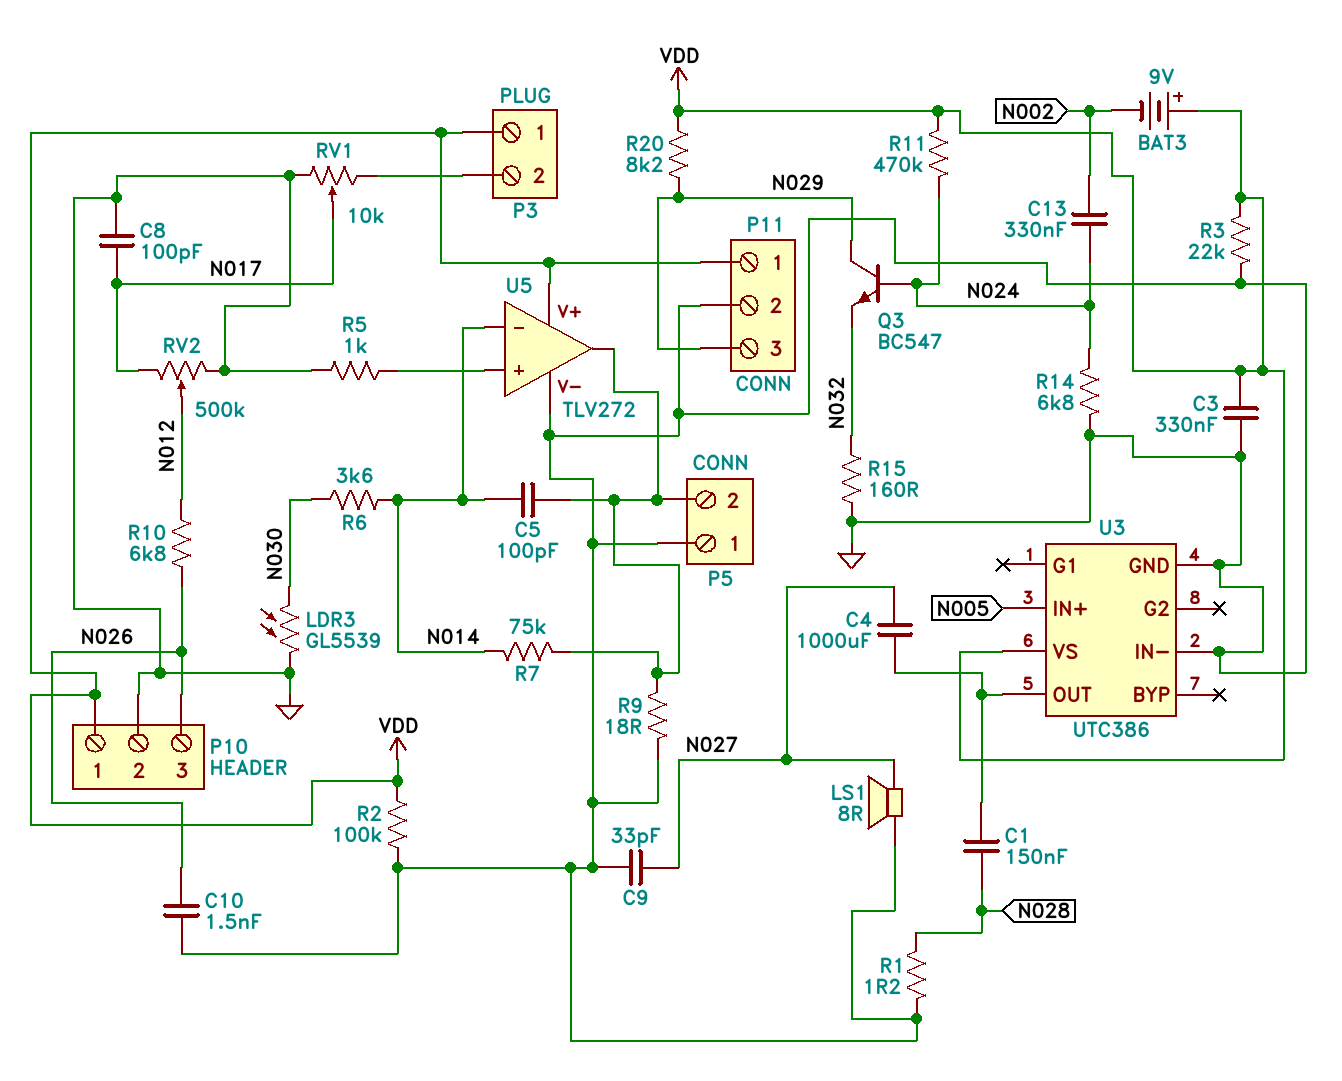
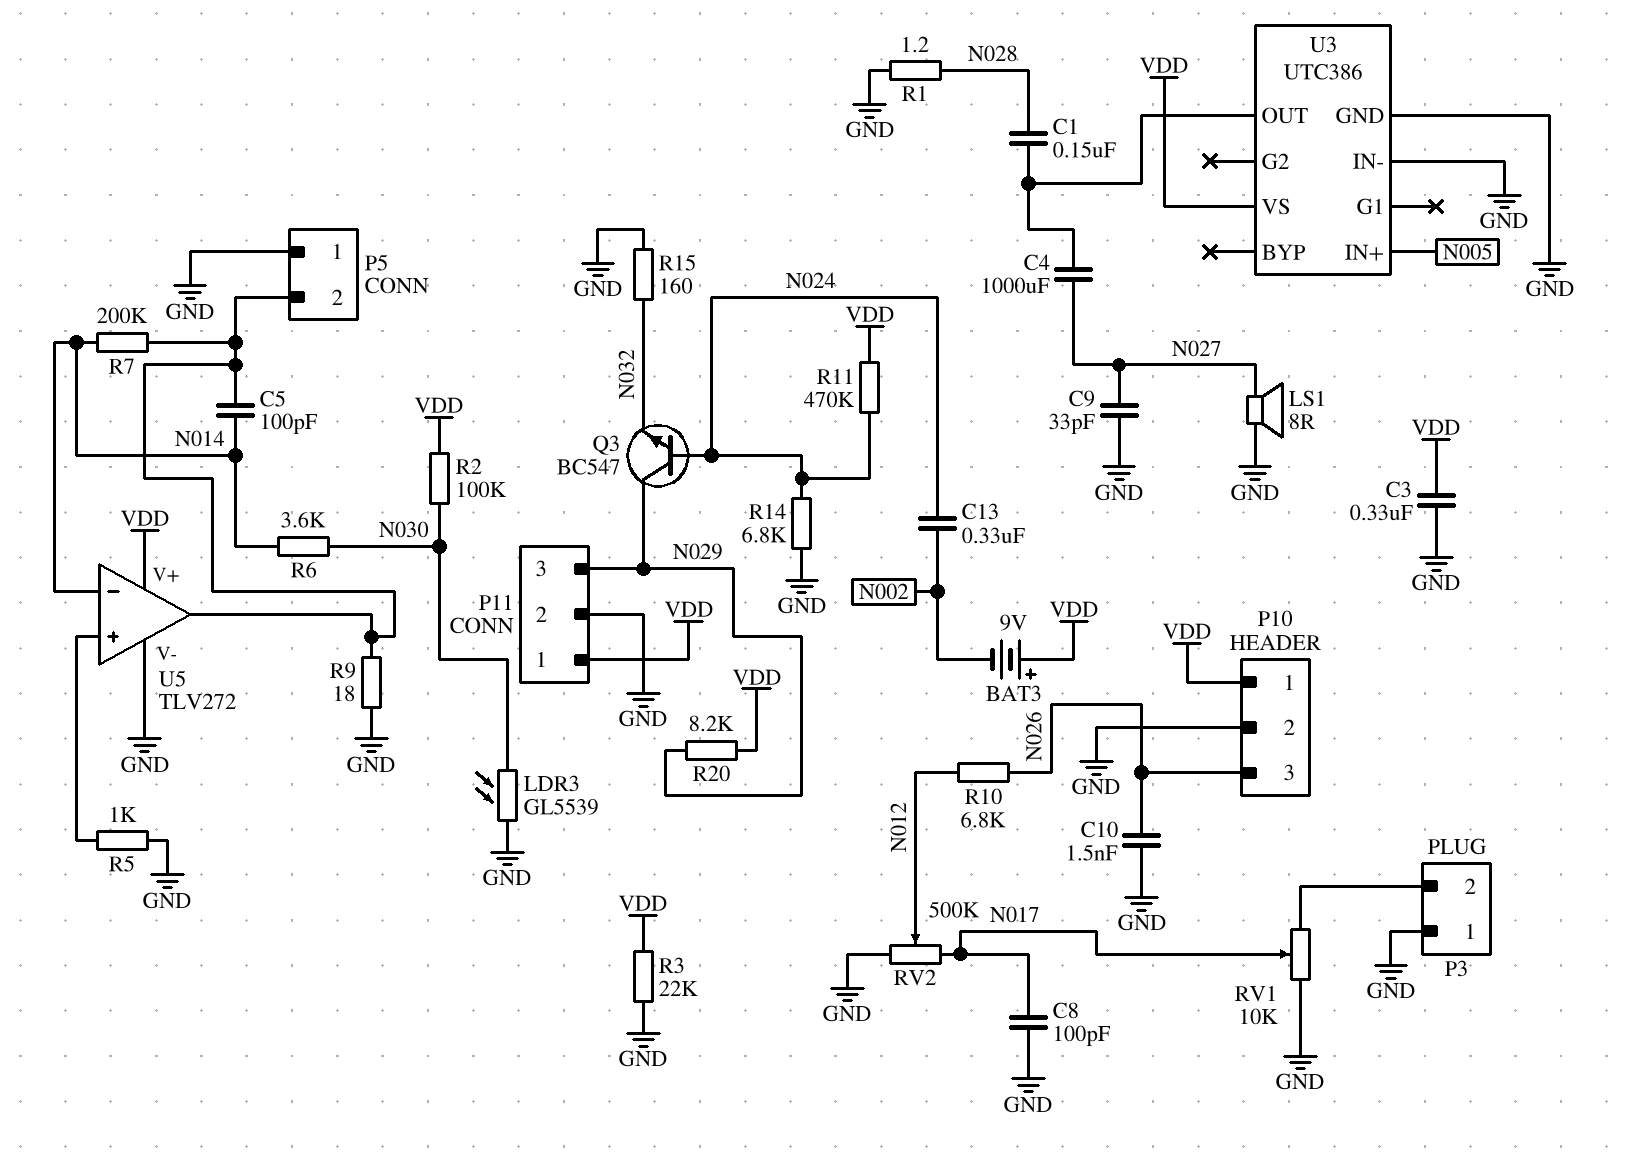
P3 pin 1: VDD -> GND
R2: 100k (GND, VDD) -> 100k (N030, VDD)
R7: 75k (N014, P5/2) -> 200k (N014, P5/2)

